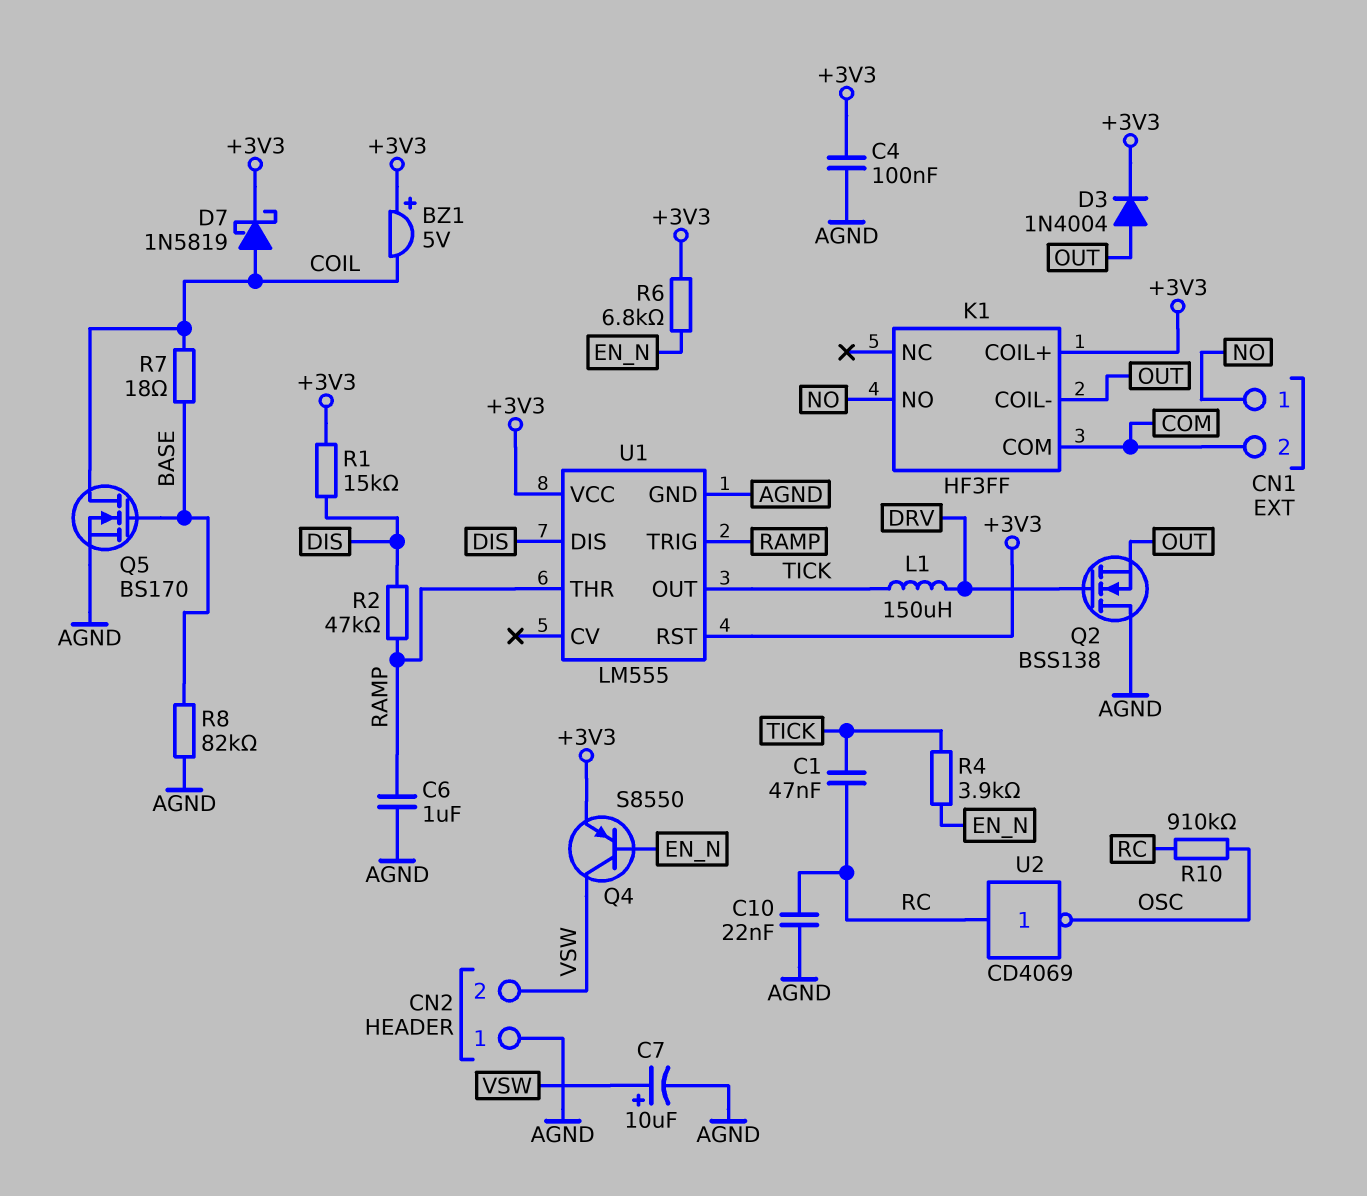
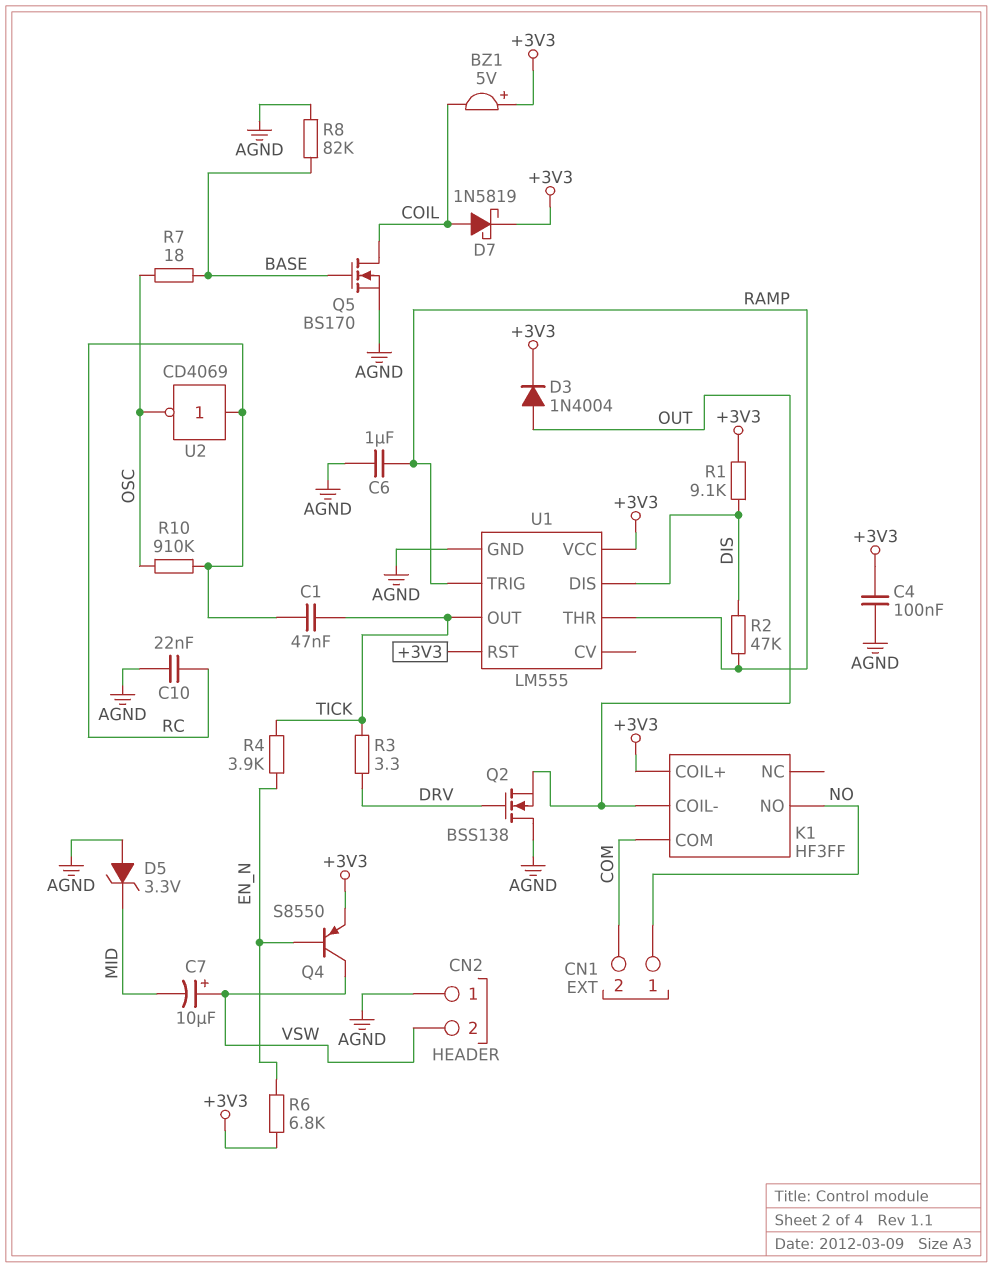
C7: 10uF (plus VSW, minus AGND) -> 10uF (plus VSW, minus MID)
D5: none -> zener 3.3V (A AGND, K MID)
L1: 150uH (DRV, TICK) -> none
R1: 15k (+3V3, DIS) -> 9.1k (+3V3, DIS)
R3: none -> 3.3 (DRV, TICK)
R7: 18 (BASE, COIL) -> 18 (BASE, OSC)

